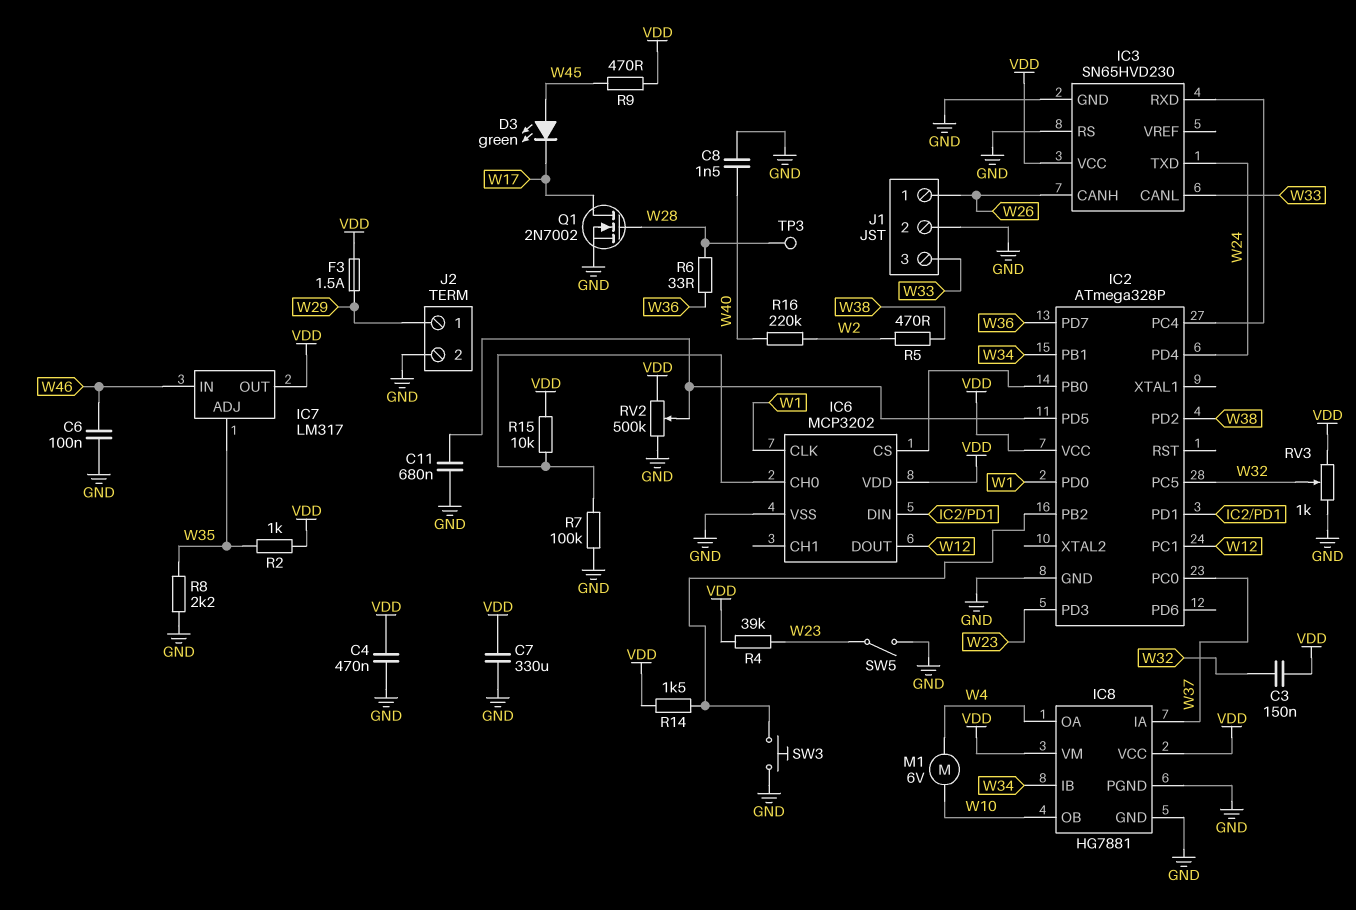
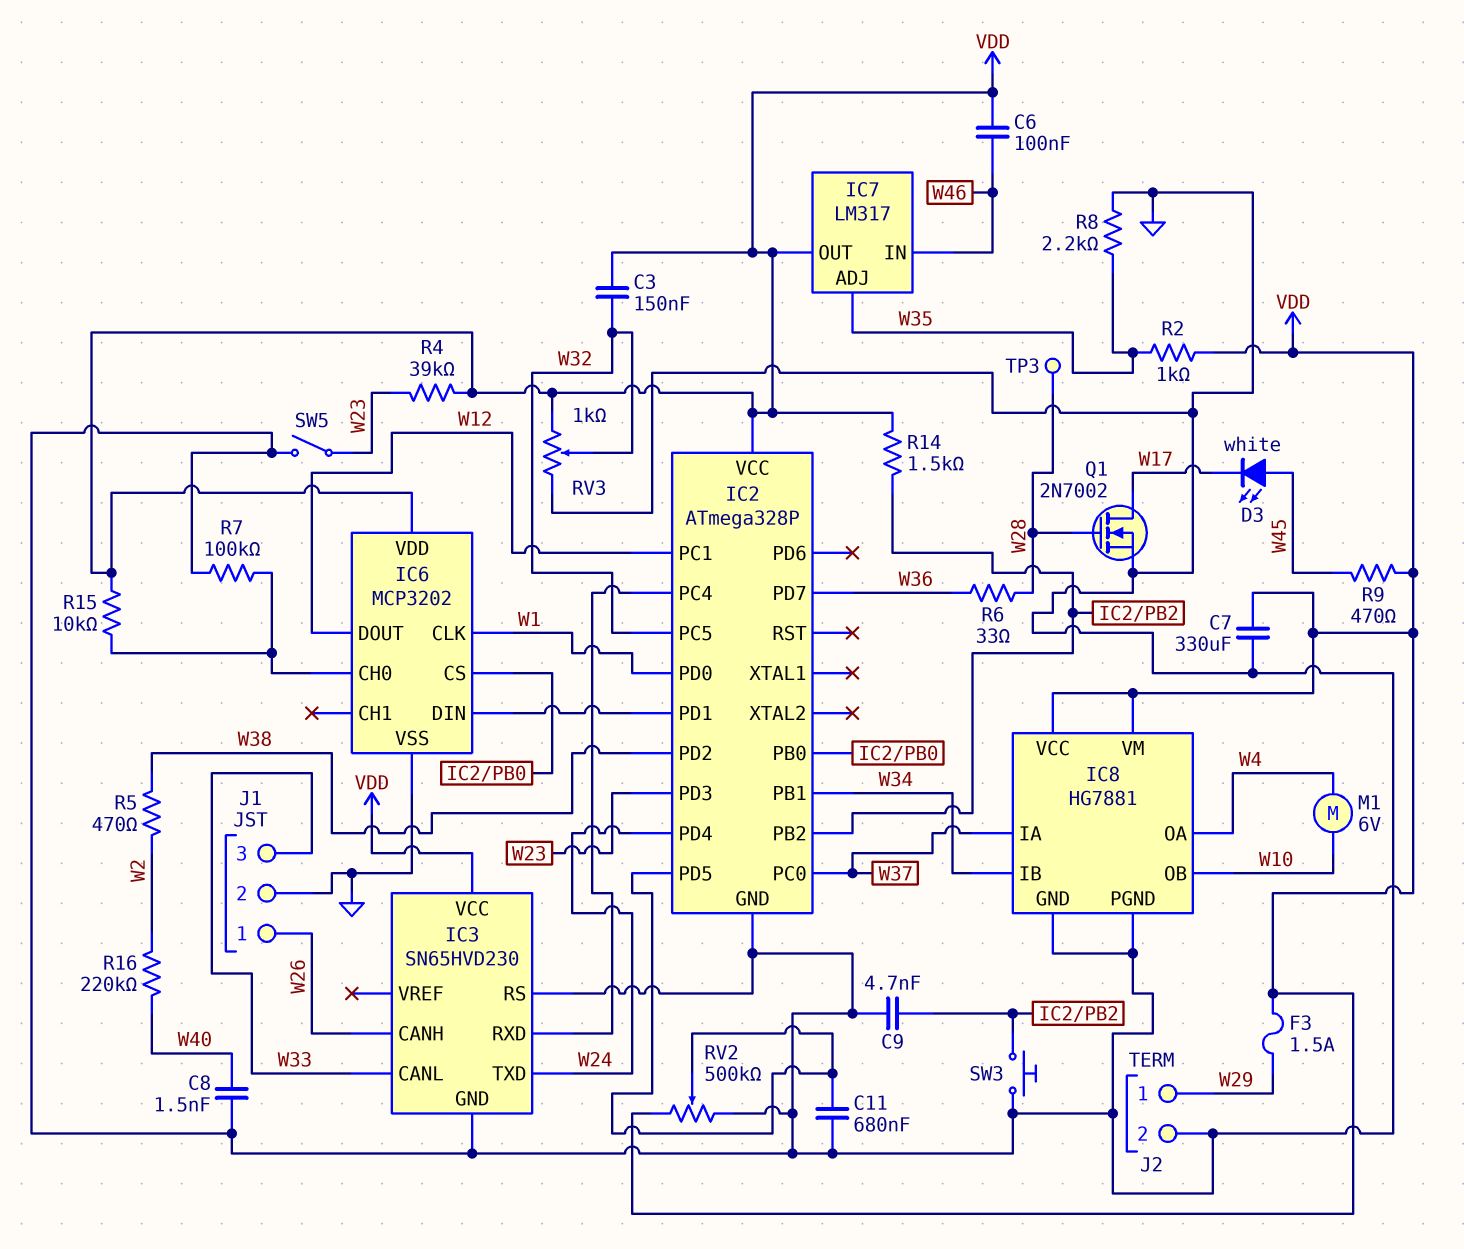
C4: 470nF (GND, VDD) -> none
C6: 100nF (GND, W46) -> 100nF (VDD, W46)
C9: none -> 4.7nF (GND, IC2/PB2)
D3: LED green (A W45, K W17) -> LED white (A W45, K W17)

